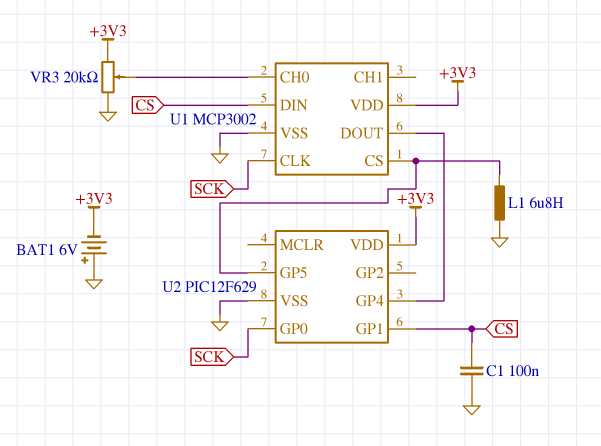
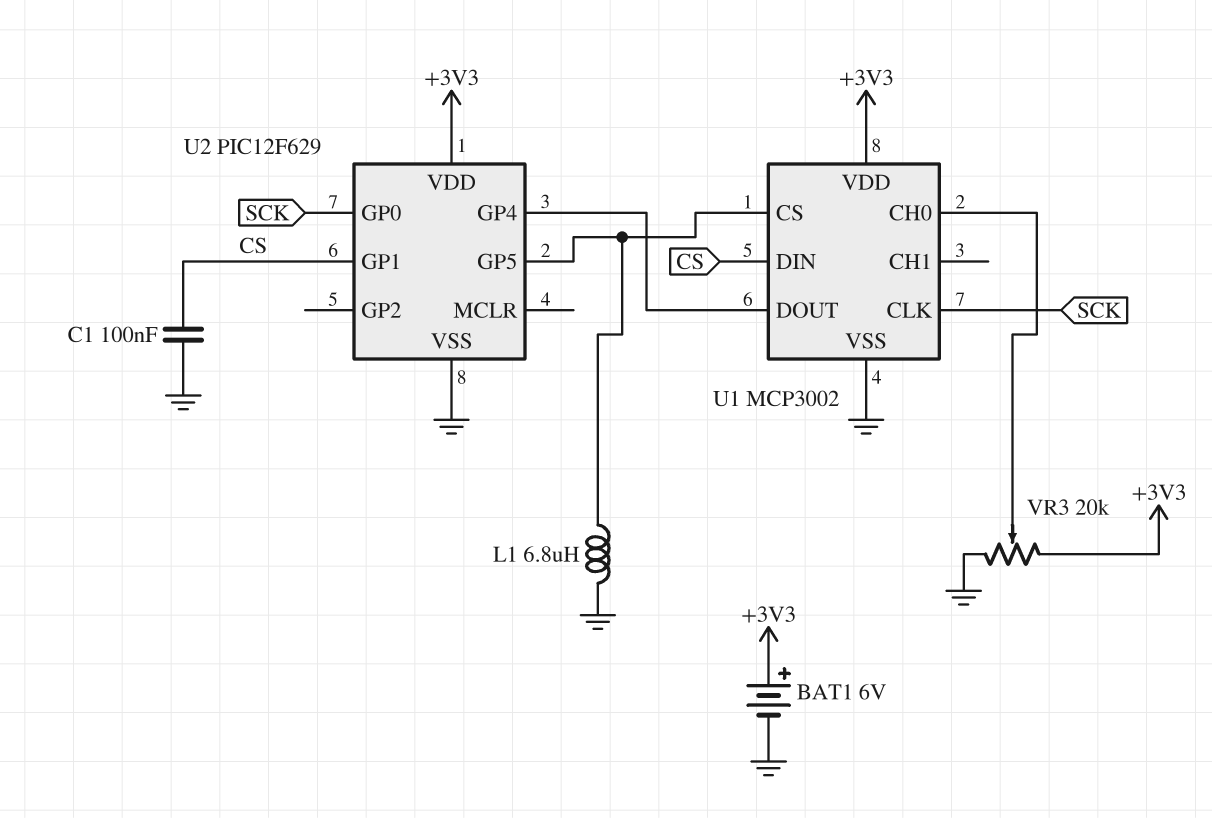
BAT1: 6V (plus GND, minus +3V3) -> 6V (plus +3V3, minus GND)

